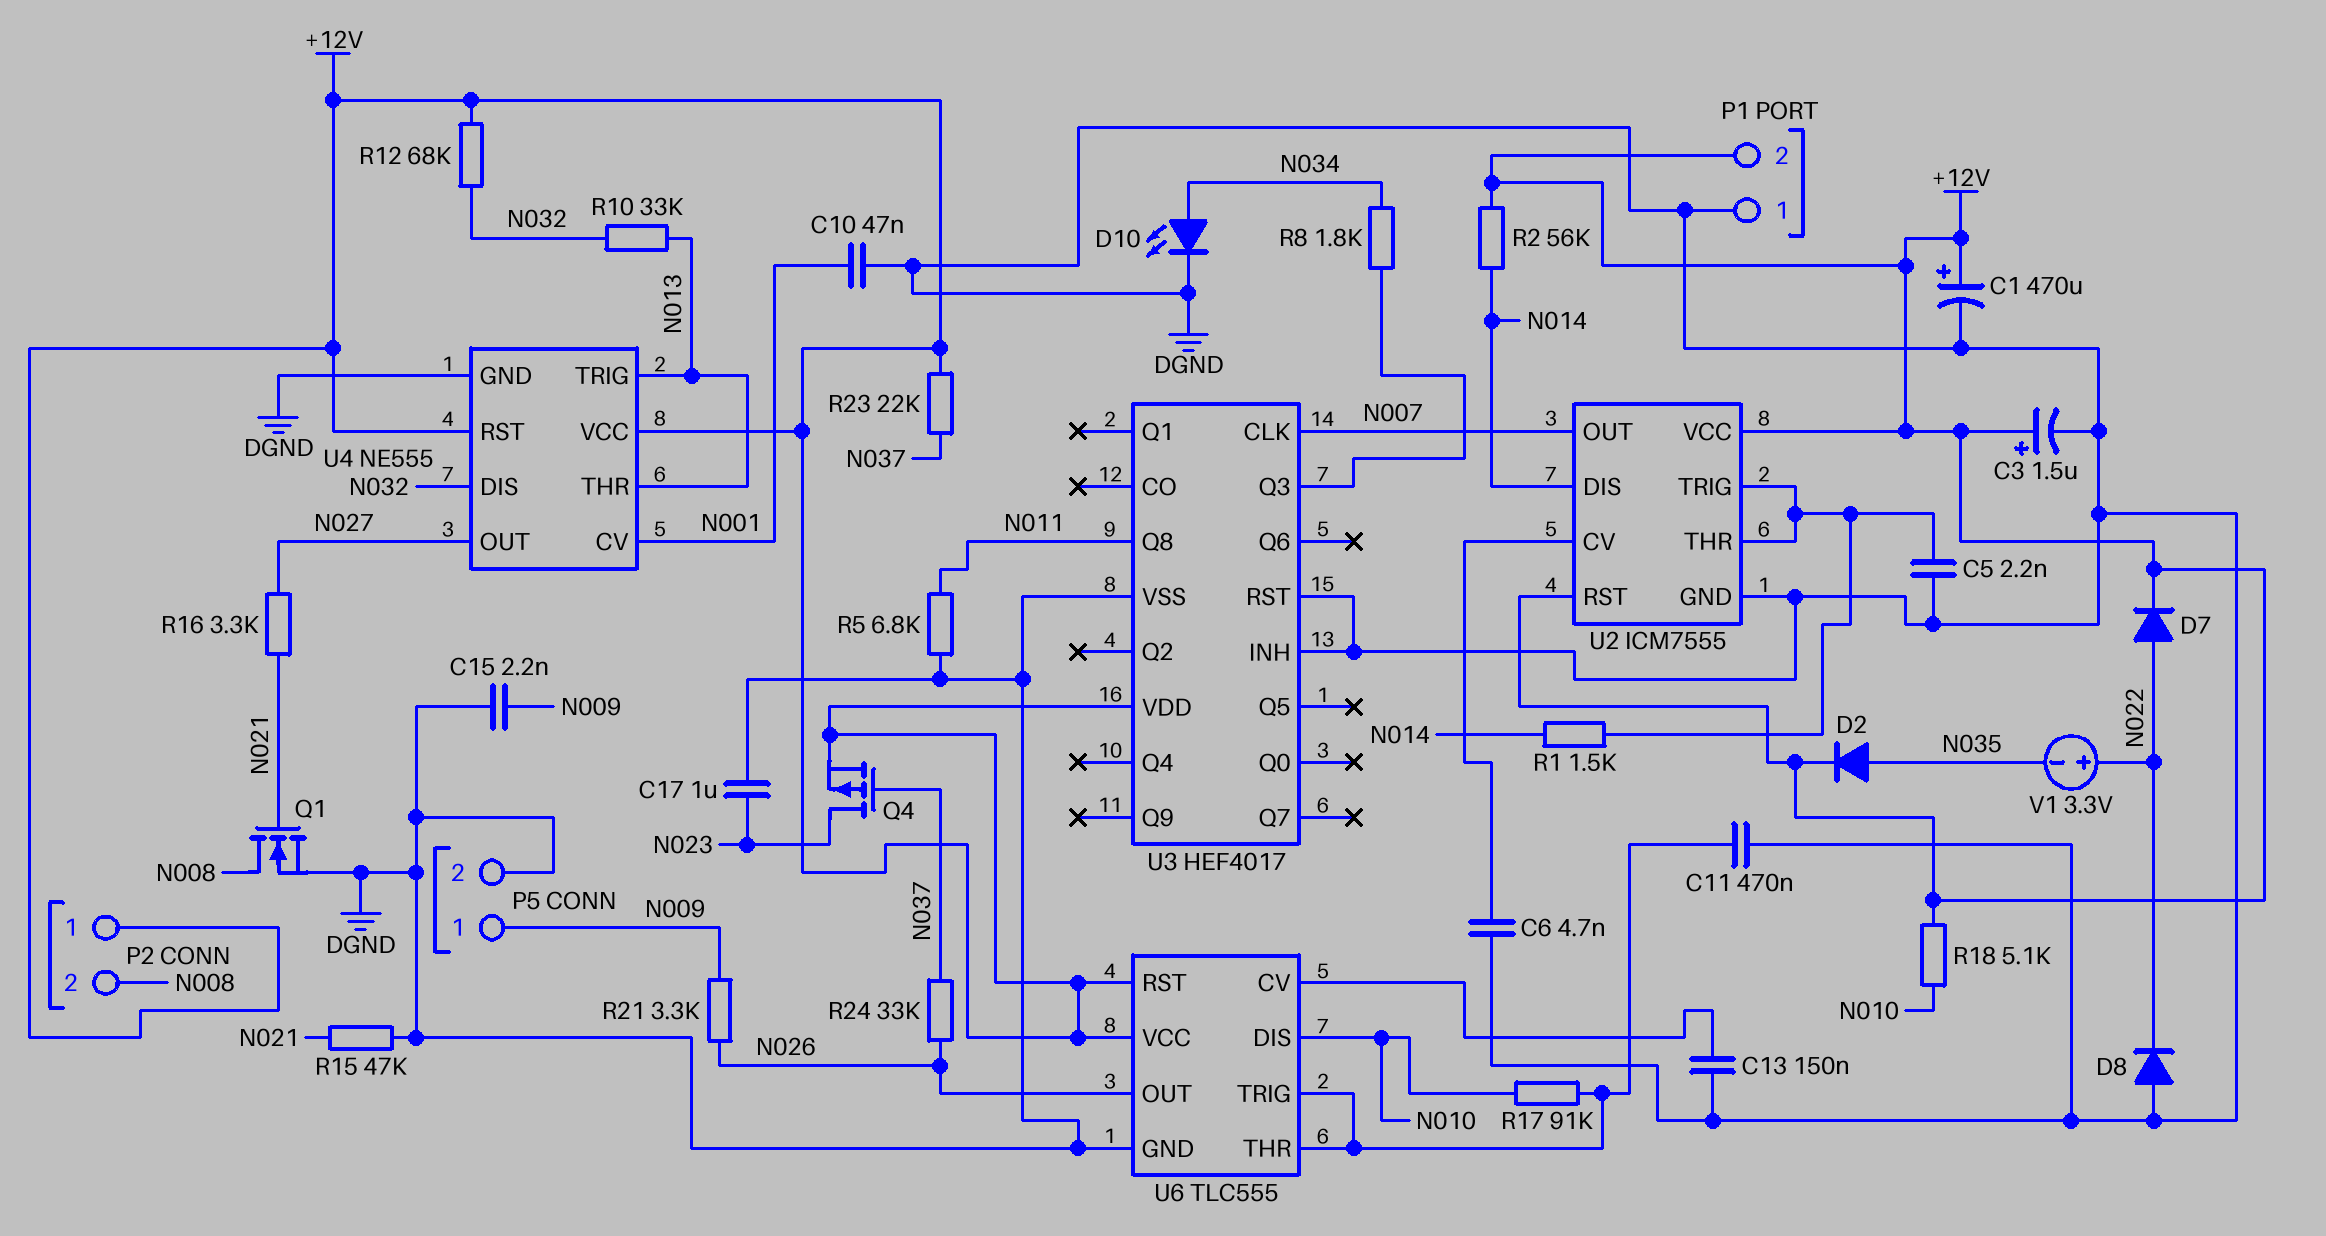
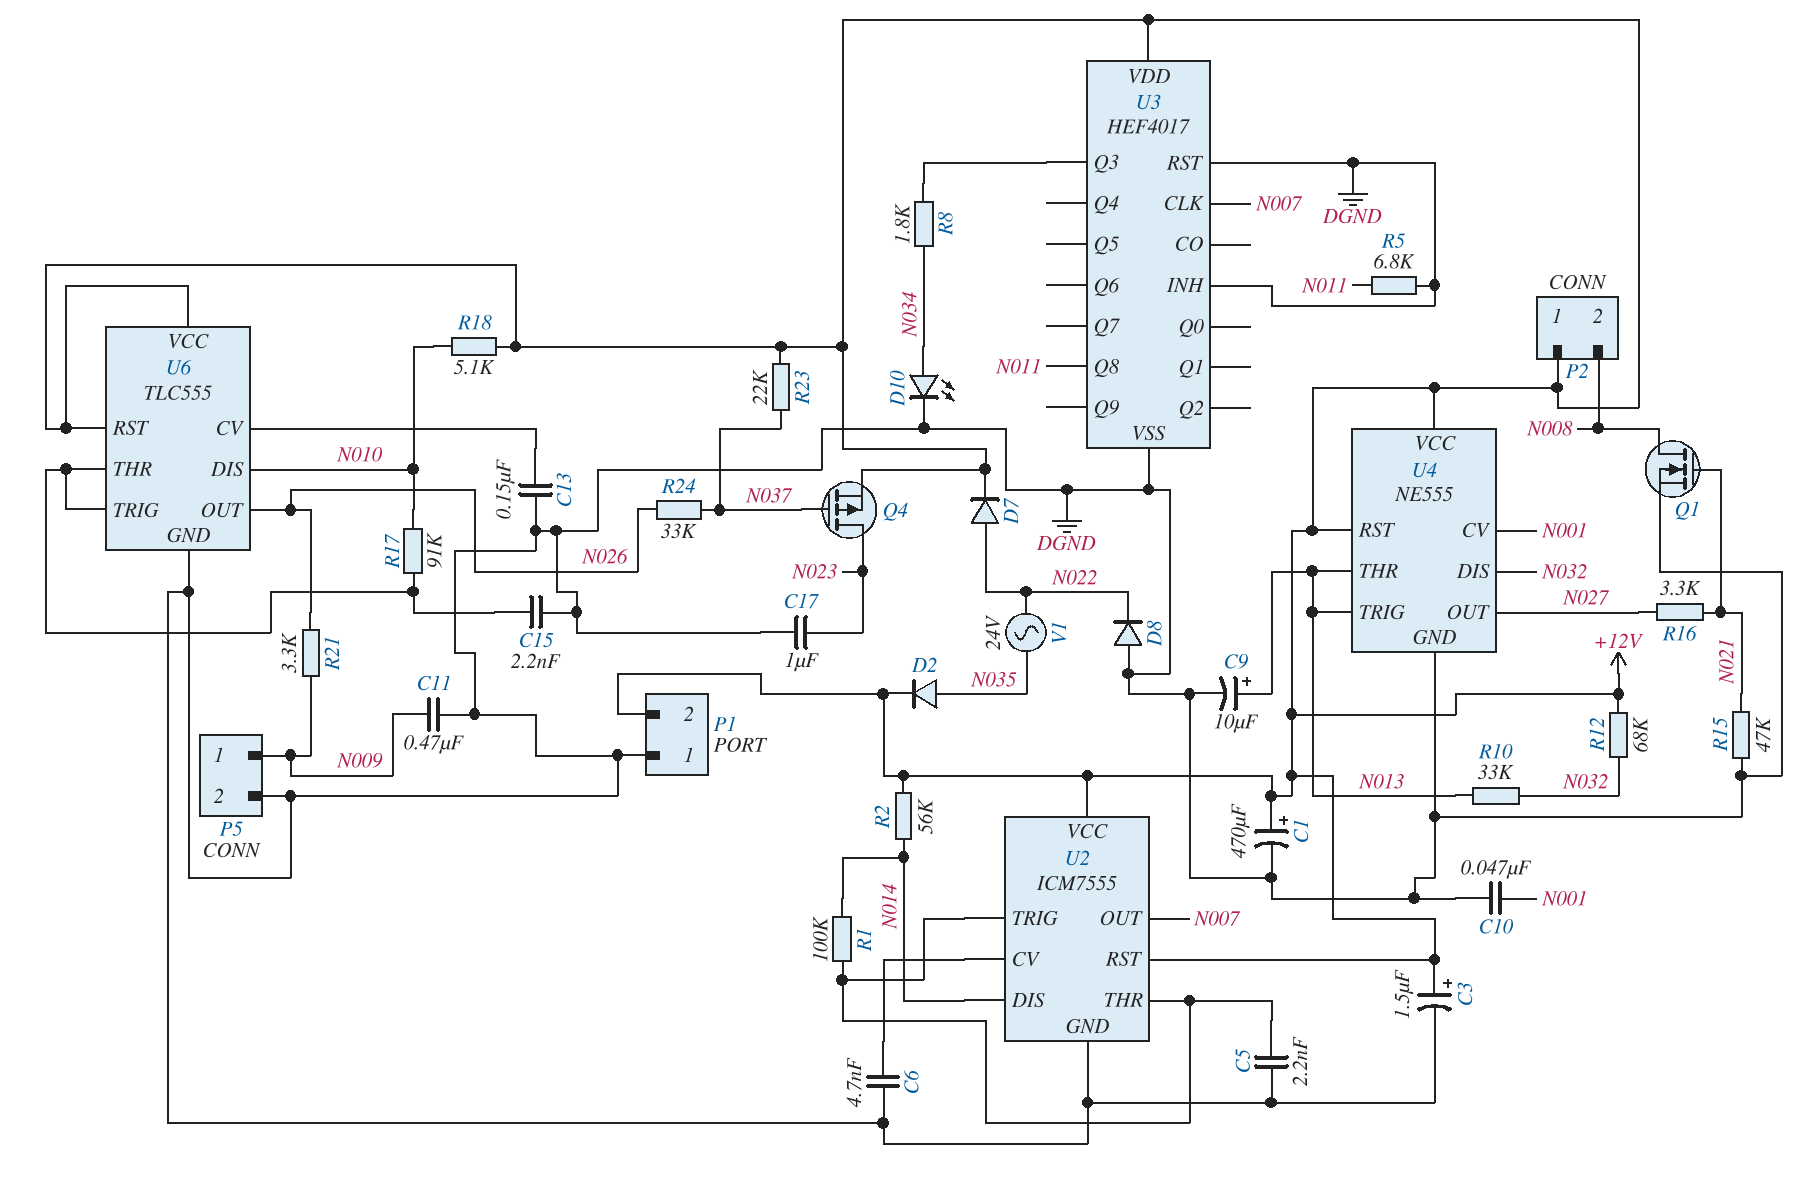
C9: none -> 10uF (plus N013, minus DGND)
C11: 470nF (DGND, U6/THR) -> 470nF (DGND, N009)
C15: 2.2nF (DGND, N009) -> 2.2nF (DGND, U6/THR)
R1: 1.5k (N014, U2/THR) -> 100k (N014, U2/THR)
V1: 3.3V (plus N022, minus N035) -> AC 24V (N022, N035)

